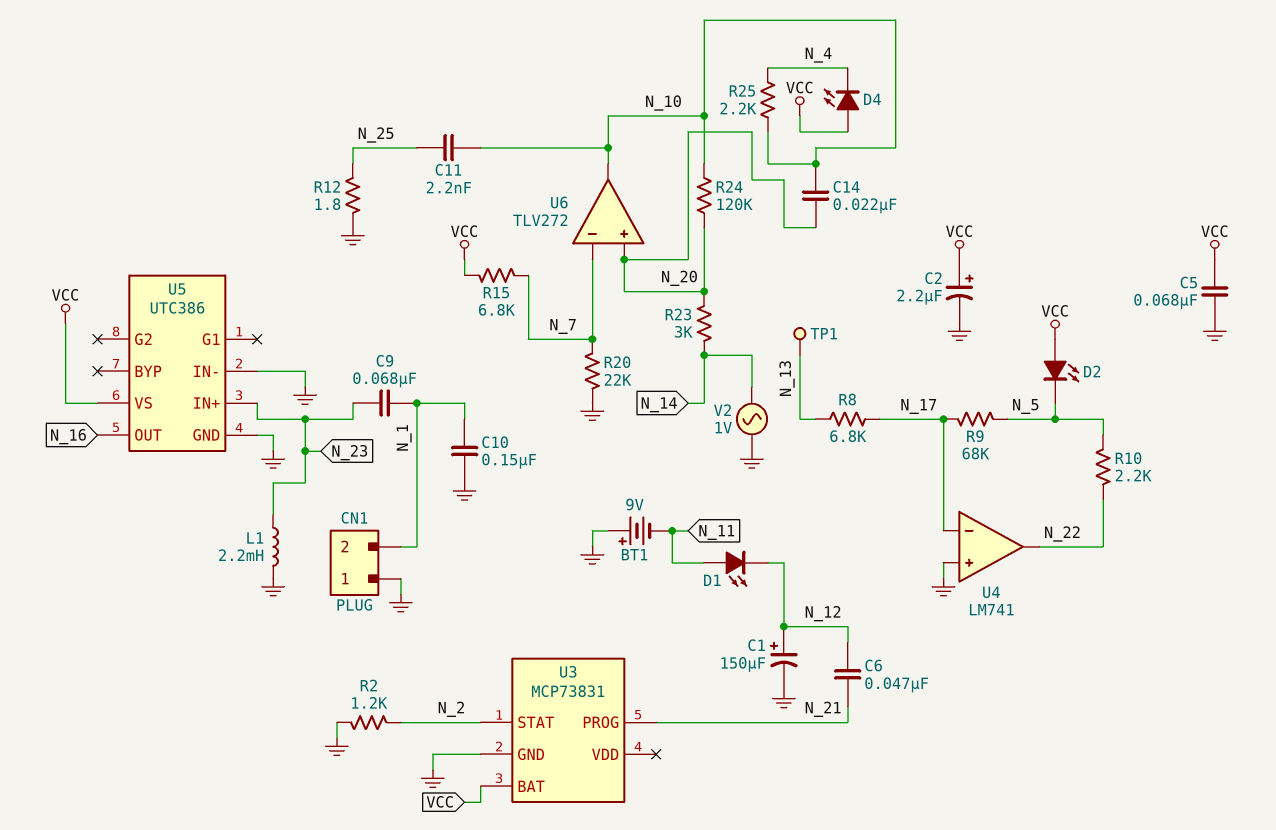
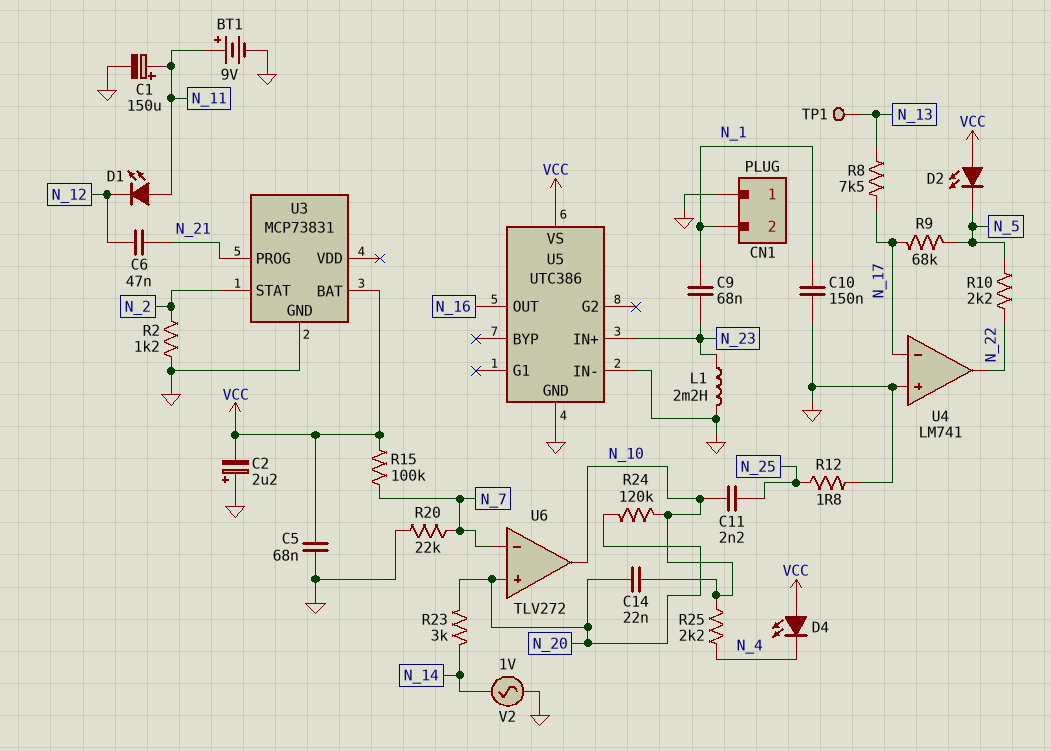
BT1: 9V (plus GND, minus N_11) -> 9V (plus N_11, minus GND)
C1: 150uF (plus N_12, minus GND) -> 150uF (plus N_11, minus GND)
C2: 2.2uF (plus VCC, minus GND) -> 2.2uF (plus GND, minus VCC)
R8: 6.8k (N_13, N_17) -> 7.5k (N_13, N_17)
R15: 6.8k (N_7, VCC) -> 100k (N_7, VCC)

